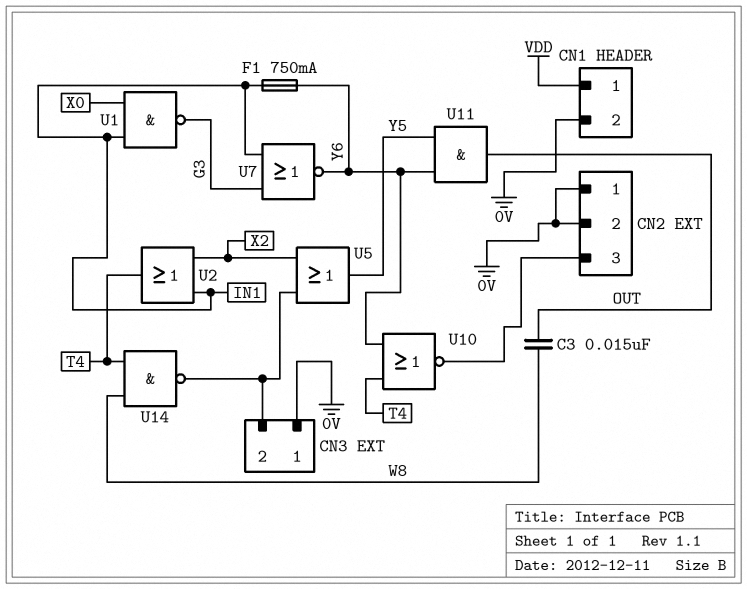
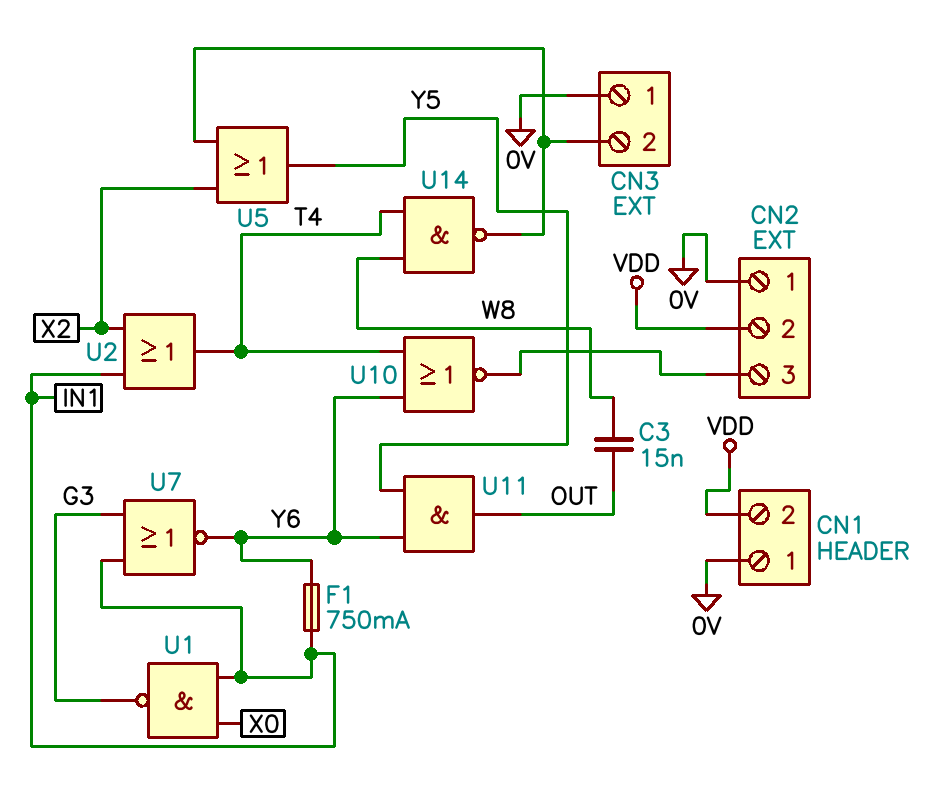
CN1 pin 1: VDD -> 0V
CN1 pin 2: 0V -> VDD
CN2 pin 2: 0V -> VDD

